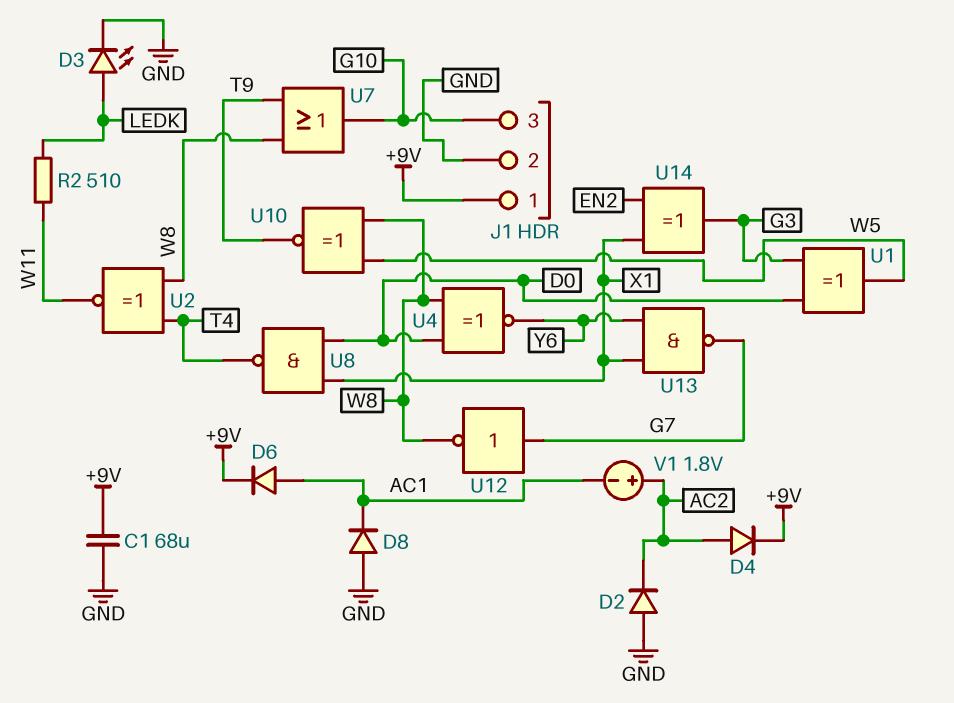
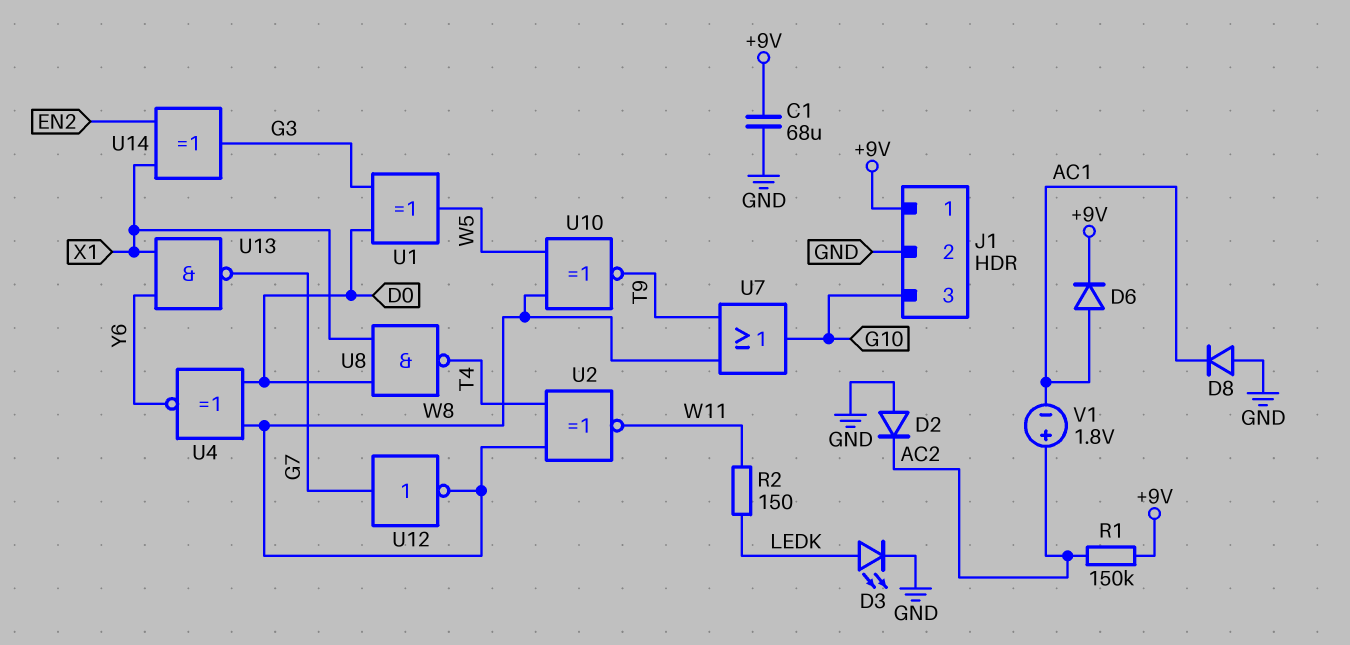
D4: diode (A AC2, K +9V) -> none
R1: none -> 150k (+9V, AC2)
R2: 510 (LEDK, W11) -> 150 (LEDK, W11)

